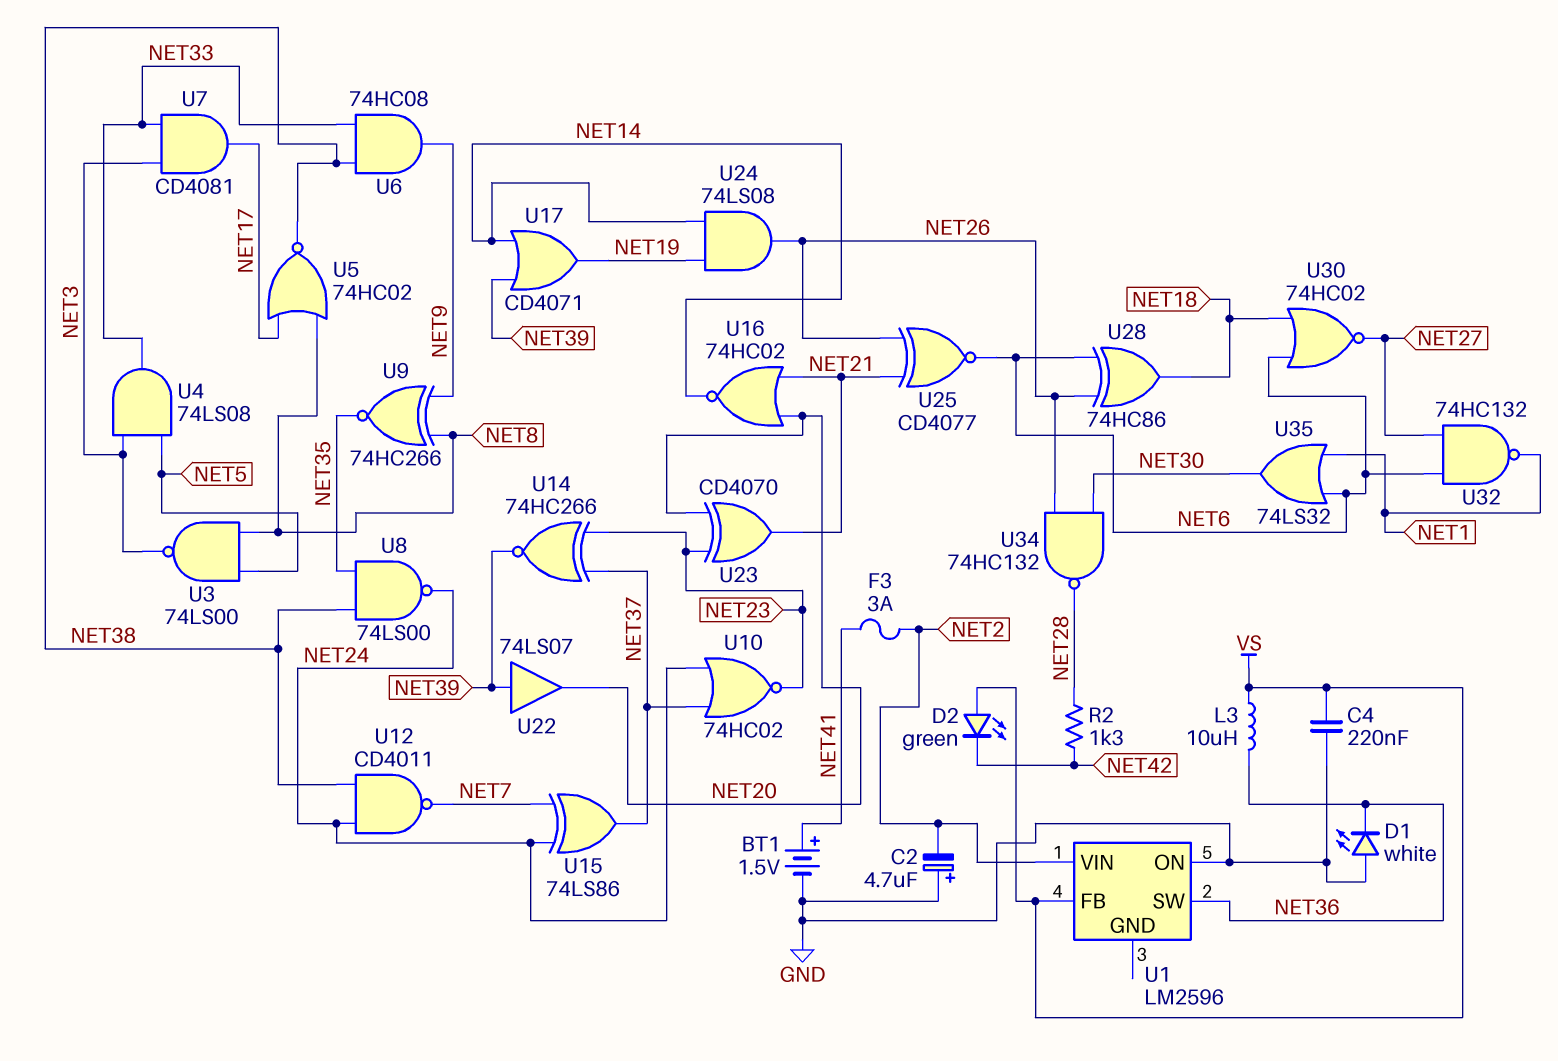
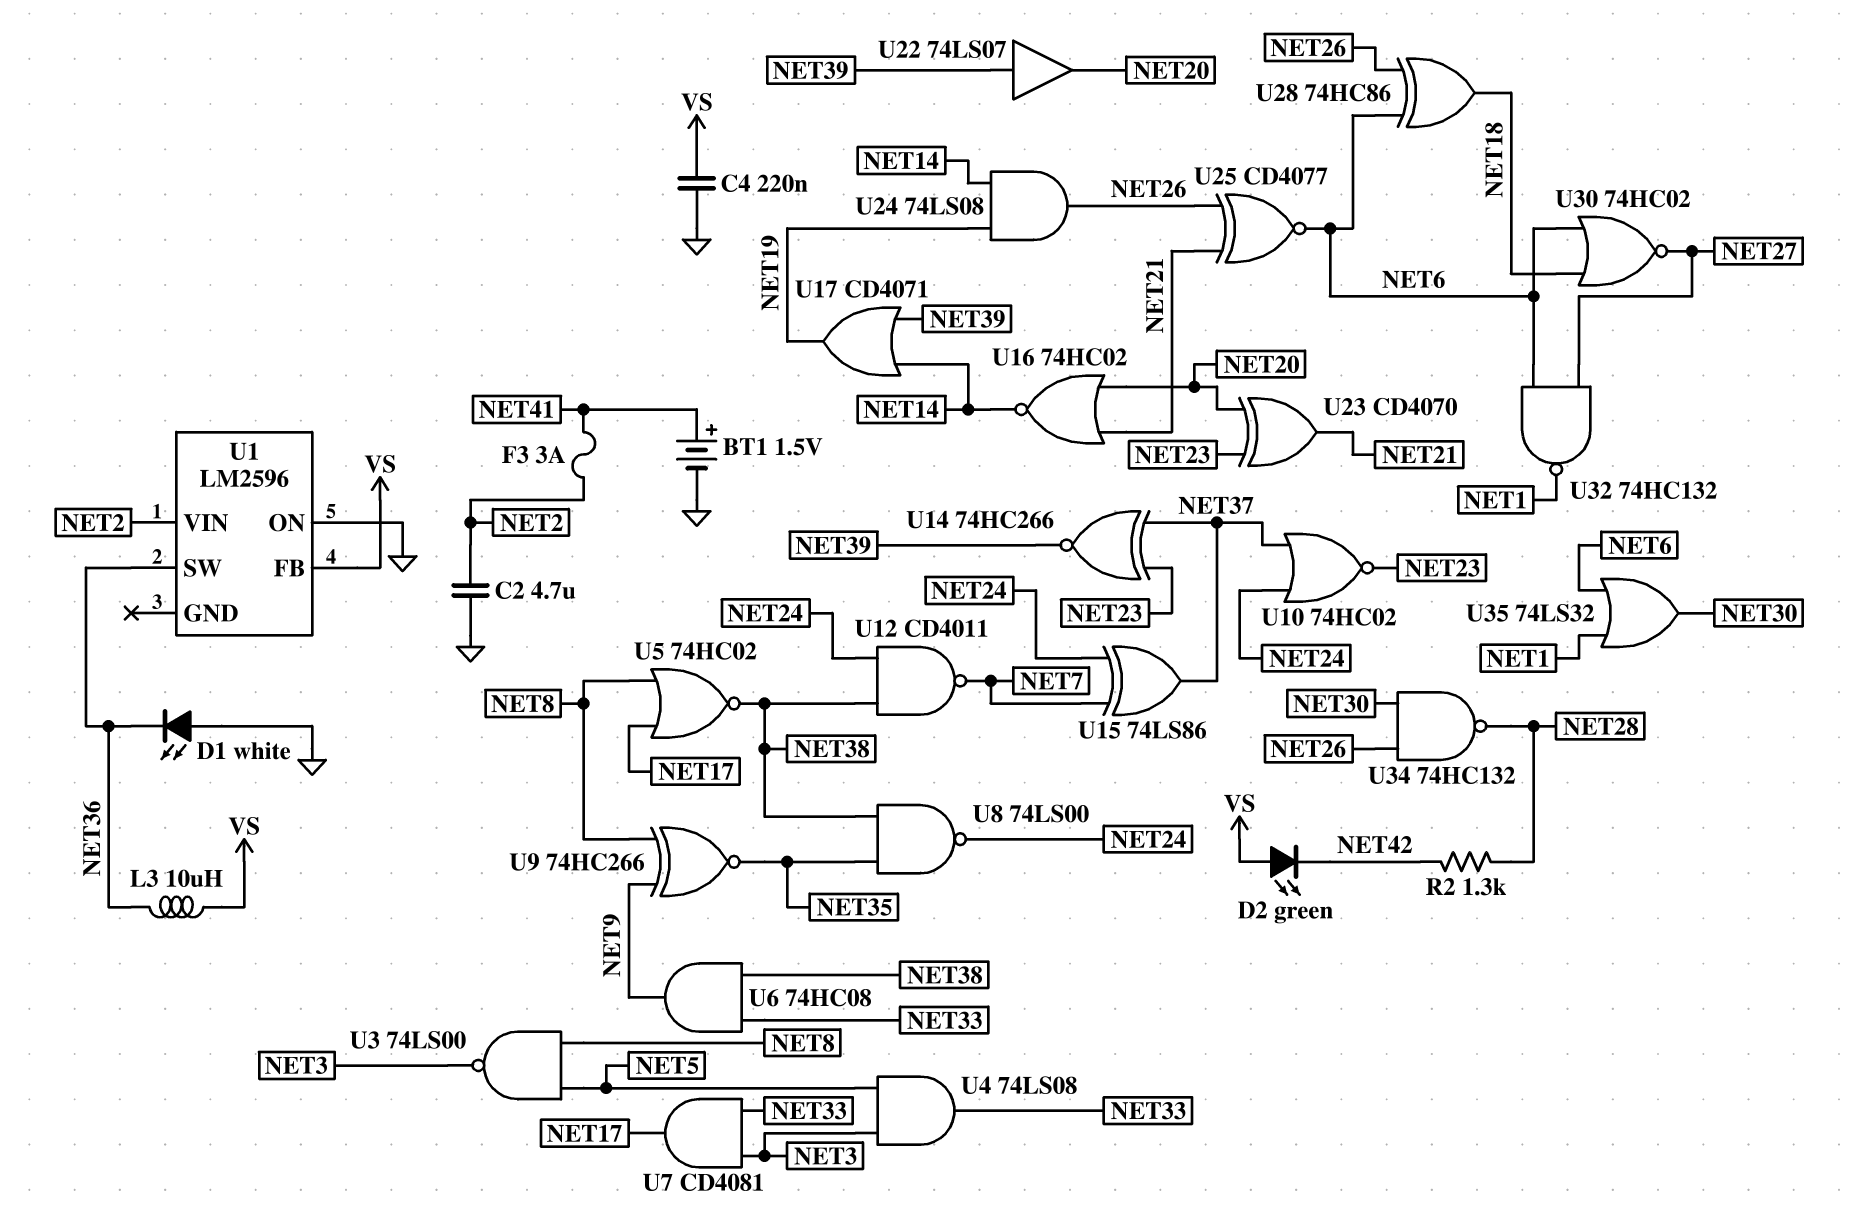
C2: 4.7uF (plus GND, minus NET2) -> 4.7uF (GND, NET2)

